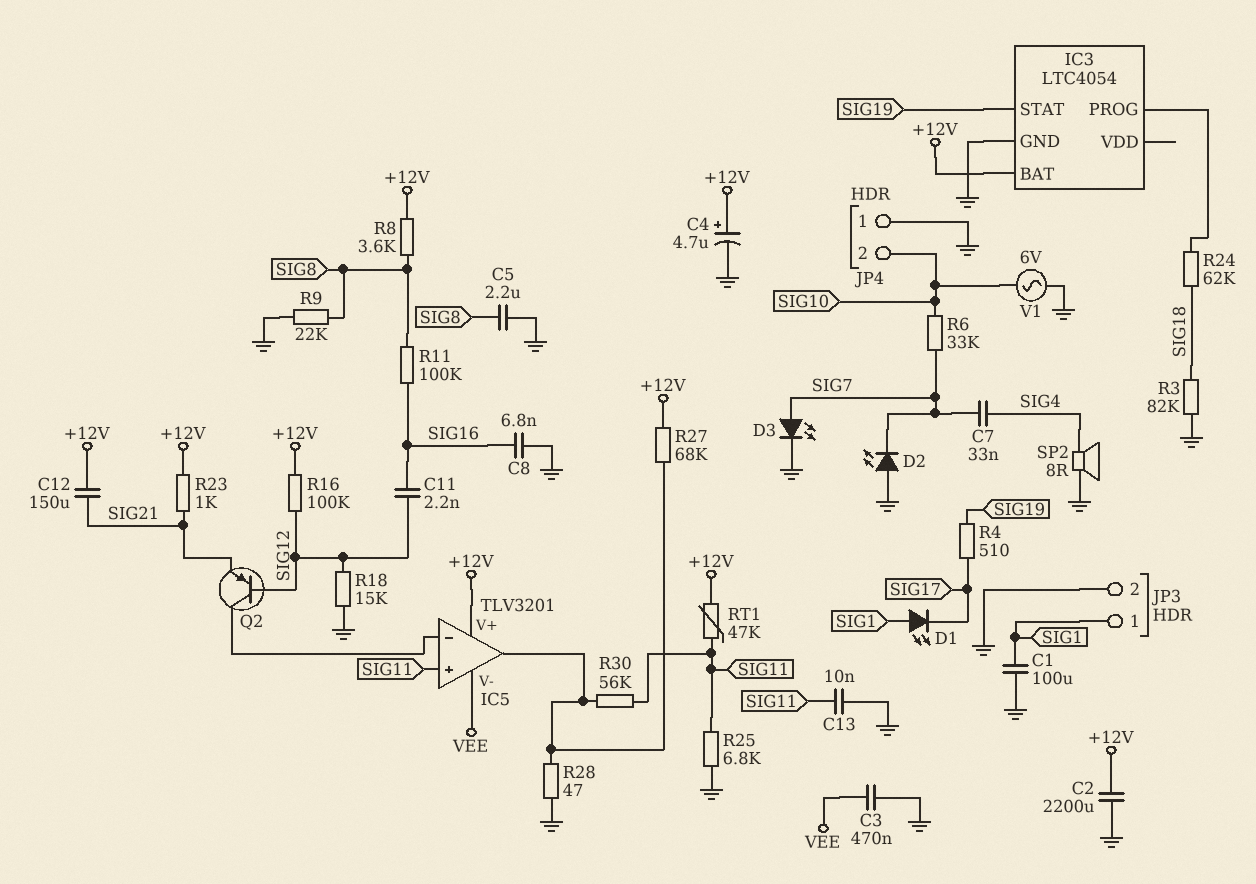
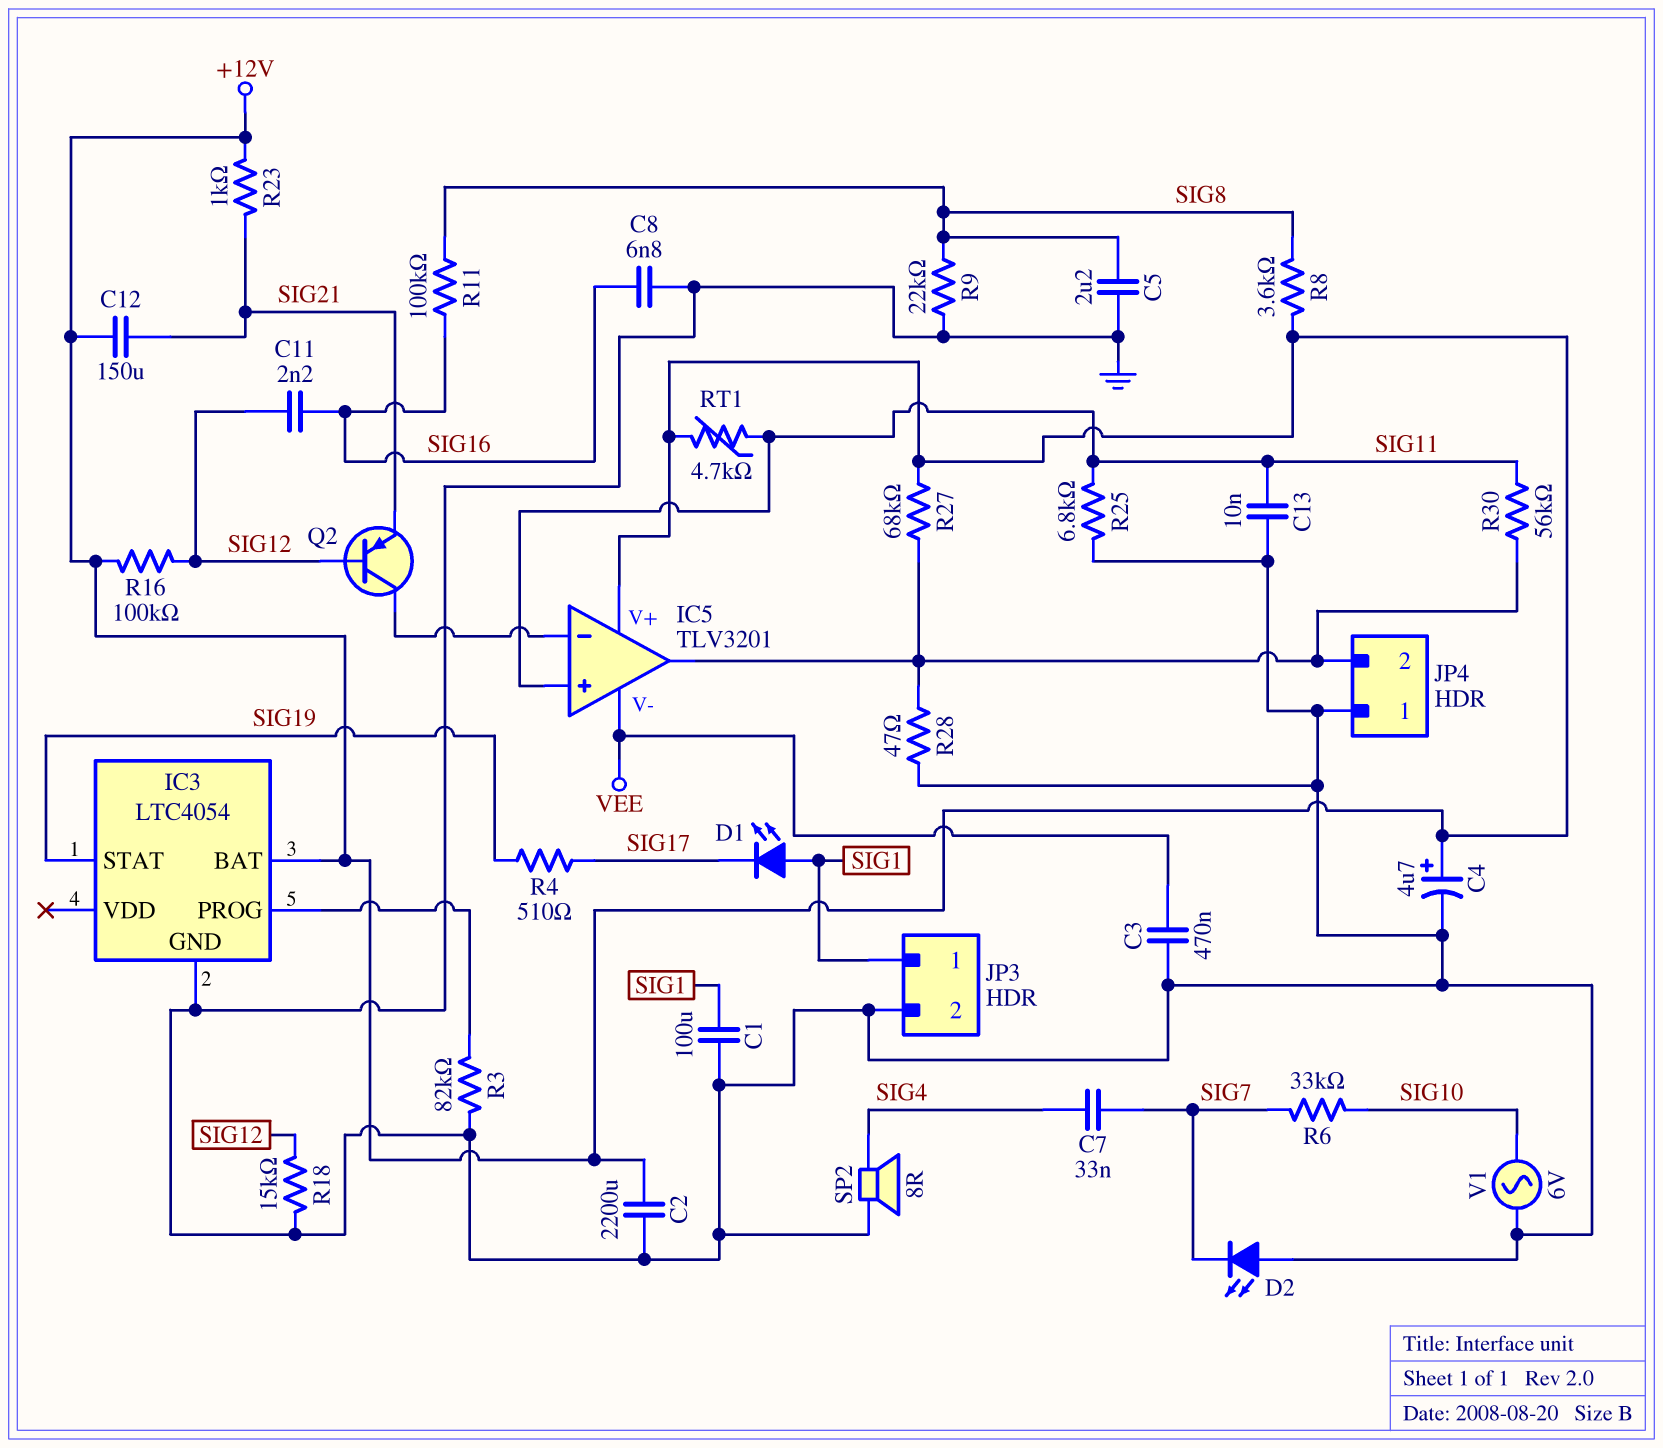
D3: LED (A SIG7, K GND) -> none
JP4 pin 2: SIG10 -> IC5/out
R3: 82k (GND, SIG18) -> 82k (GND, IC3/PROG)
R24: 62k (IC3/PROG, SIG18) -> none
RT1: 47k (+12V, SIG11) -> 4.7k (+12V, SIG11)

